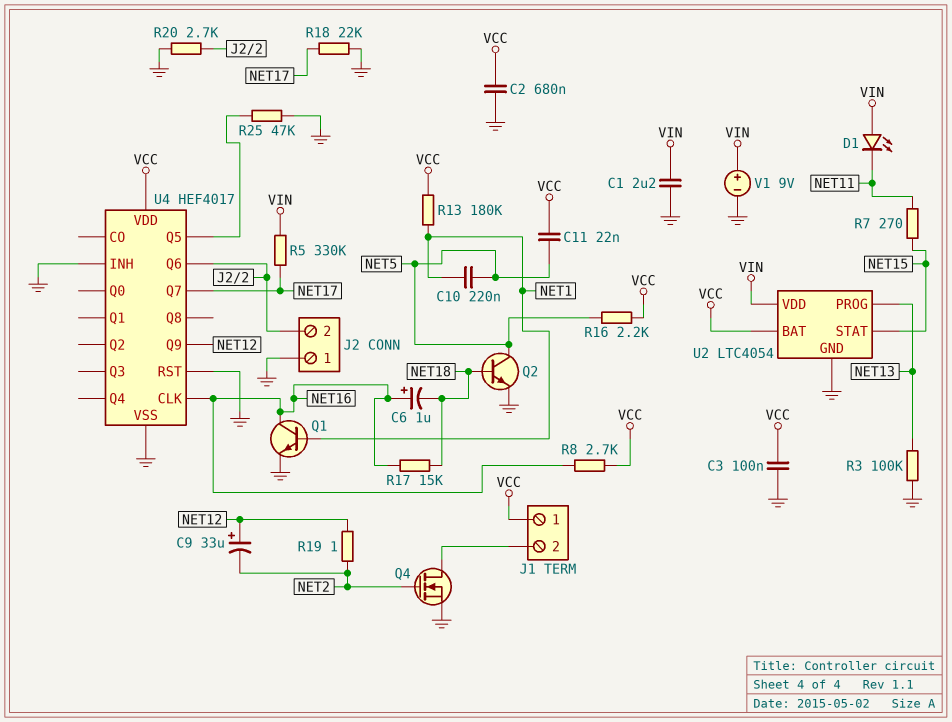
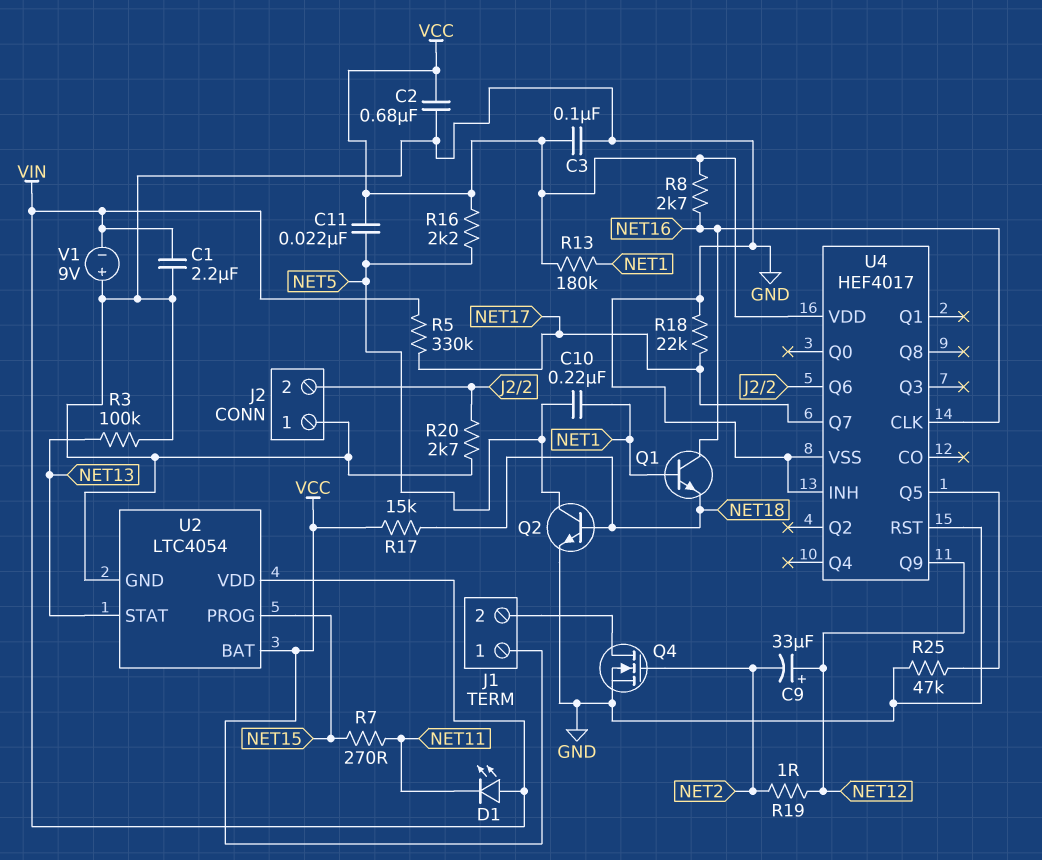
C6: 1uF (plus NET16, minus NET18) -> none
Q1: NPN (B NET1, C NET16, E GND) -> NPN (B NET1, C NET16, E NET18)
R17: 15k (NET16, NET18) -> 15k (NET18, VCC)
U2 pin PROG: NET13 -> NET15
U2 pin STAT: NET15 -> NET13
V1: 9V (plus VIN, minus GND) -> 9V (plus GND, minus VIN)

